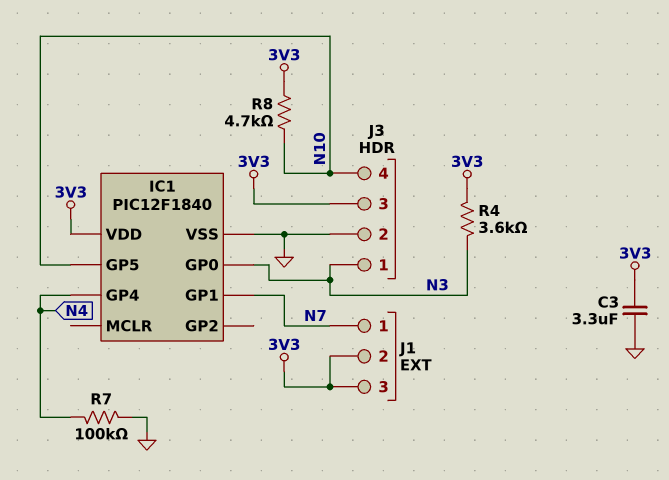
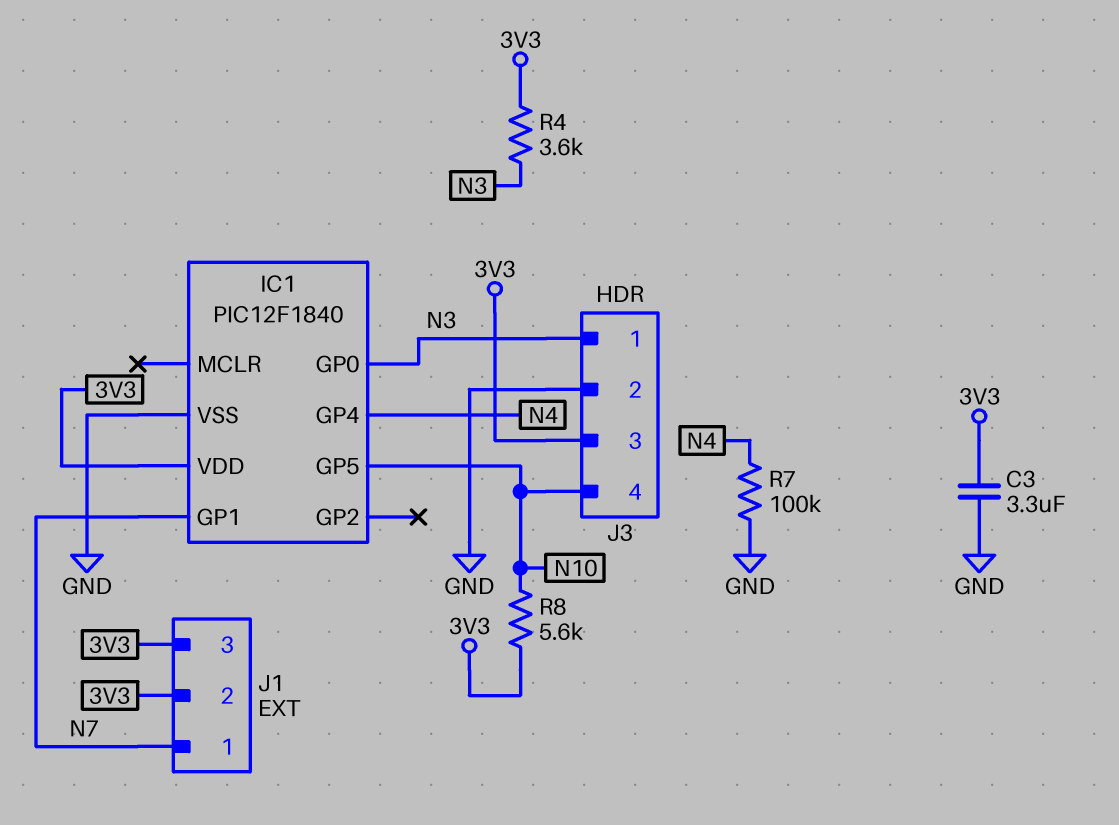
R8: 4.7k (3V3, N10) -> 5.6k (3V3, N10)

